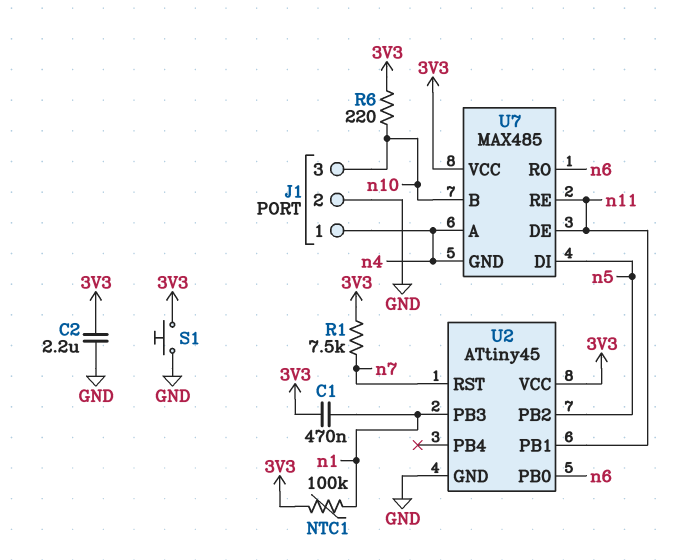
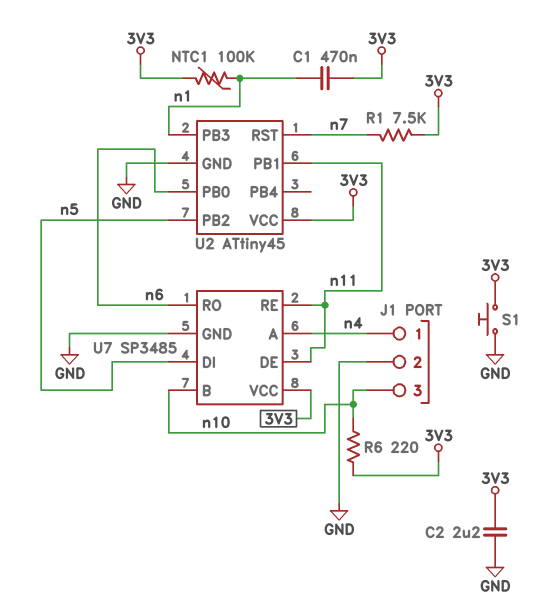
U7: MAX485 -> SP3485
U7 pin GND: n4 -> GND

